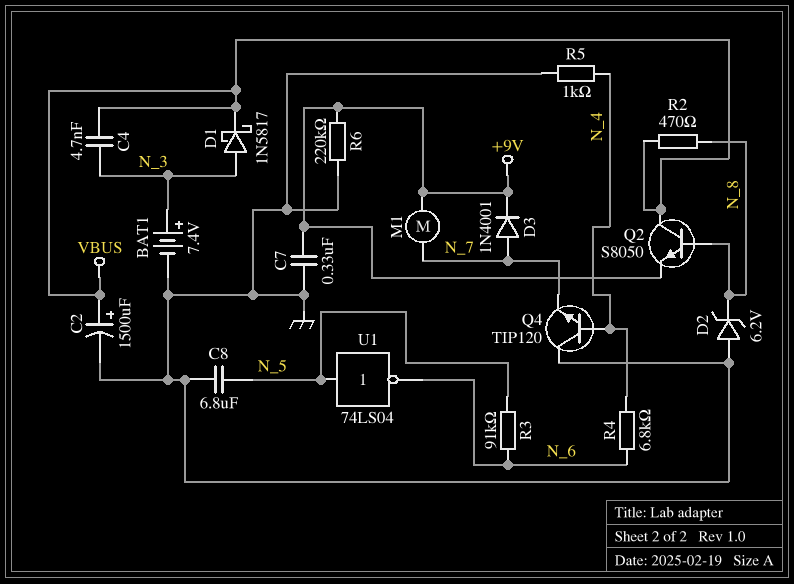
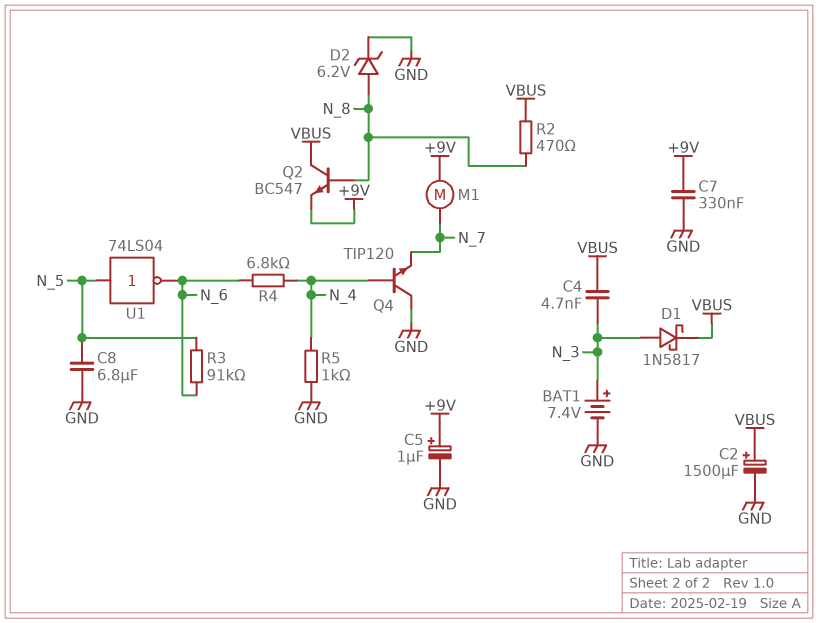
C5: none -> 1uF (plus +9V, minus GND)
D2: zener 6.2V (A GND, K N_8) -> zener 6.2V (A N_8, K GND)
D3: diode 1N4001 (A N_7, K +9V) -> none
Q2: NPN S8050 (B N_8, C VBUS, E +9V) -> NPN BC547 (B N_8, C VBUS, E +9V)
R6: 220k (+9V, GND) -> none

